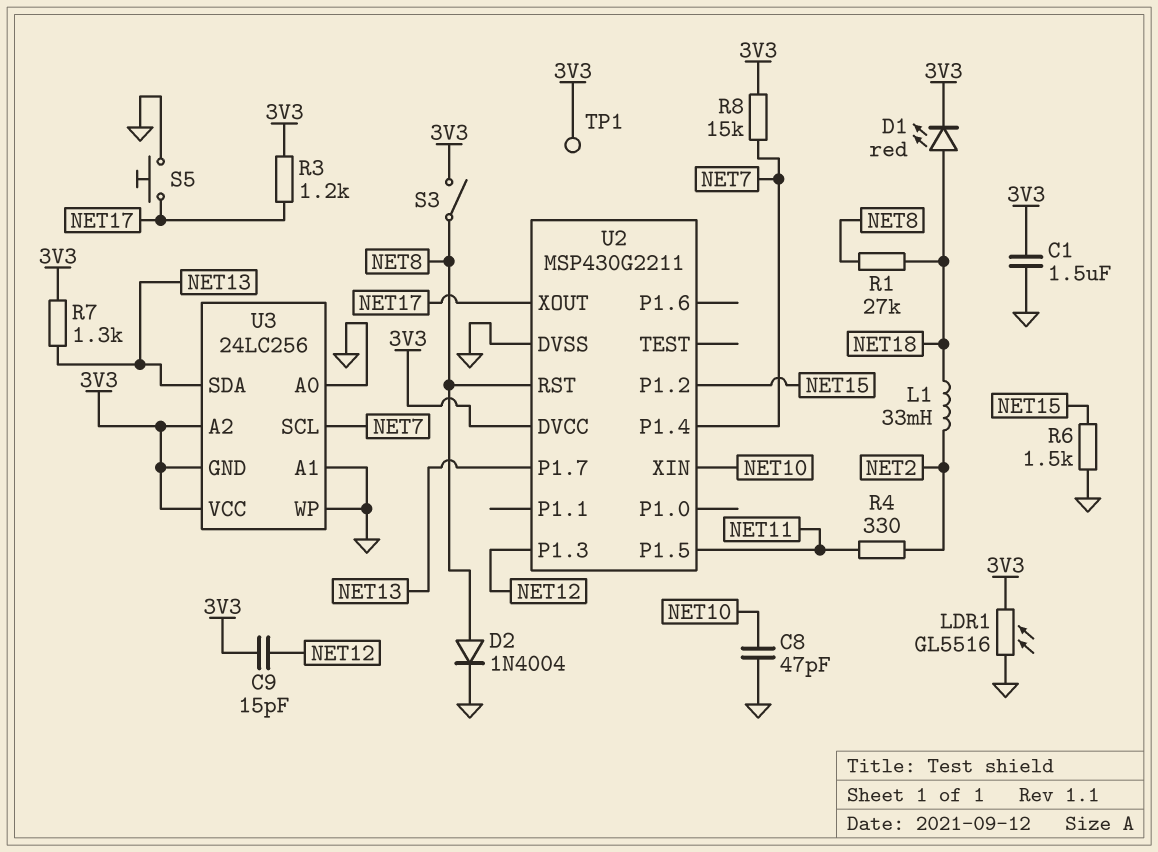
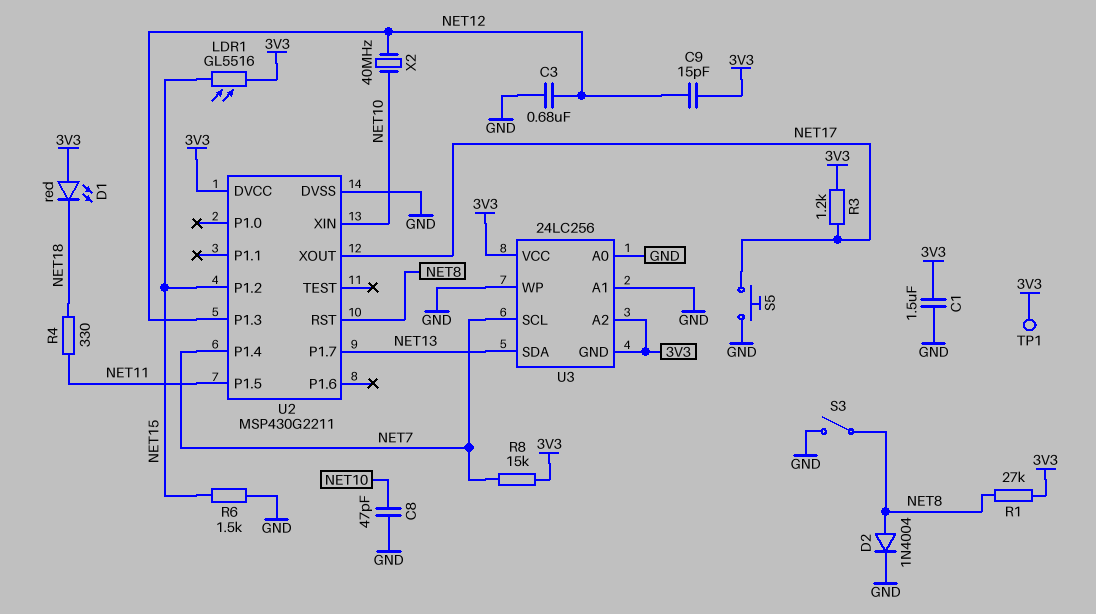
C3: none -> 680nF (GND, NET12)
D1: LED red (A NET18, K 3V3) -> LED red (A 3V3, K NET18)
L1: 33mH (NET2, NET18) -> none
LDR1: GL5516 (3V3, GND) -> GL5516 (3V3, NET15)
R1: 27k (NET8, NET18) -> 27k (3V3, NET8)
R4: 330 (NET2, NET11) -> 330 (NET11, NET18)
R7: 1.3k (3V3, NET13) -> none
S3: switch (3V3, NET8) -> switch (GND, NET8)
X2: none -> 40MHz (NET10, NET12)

